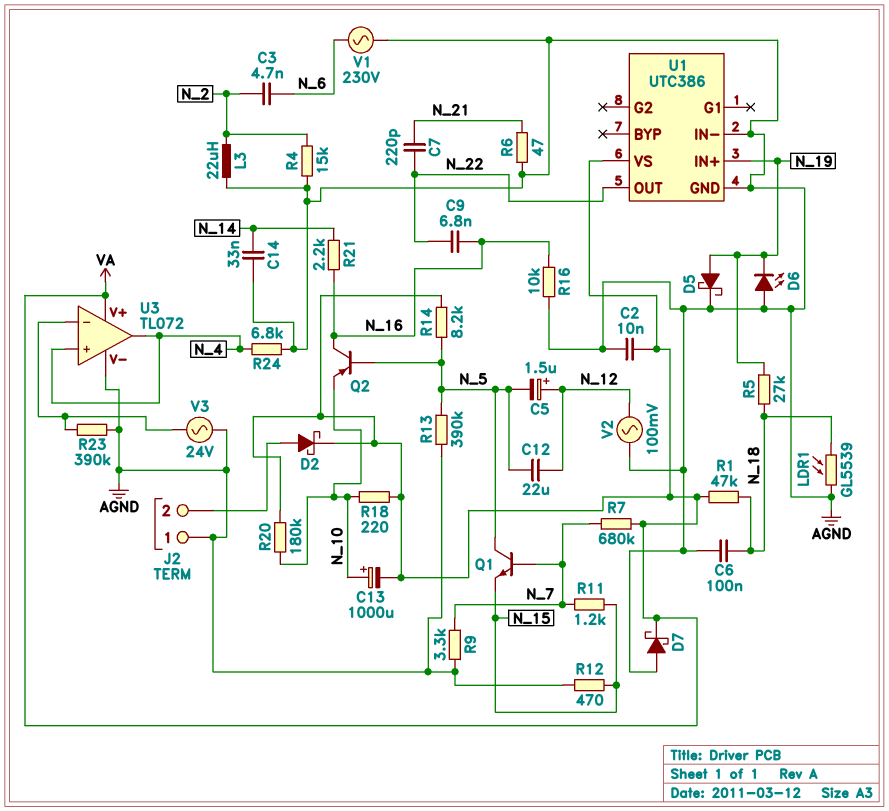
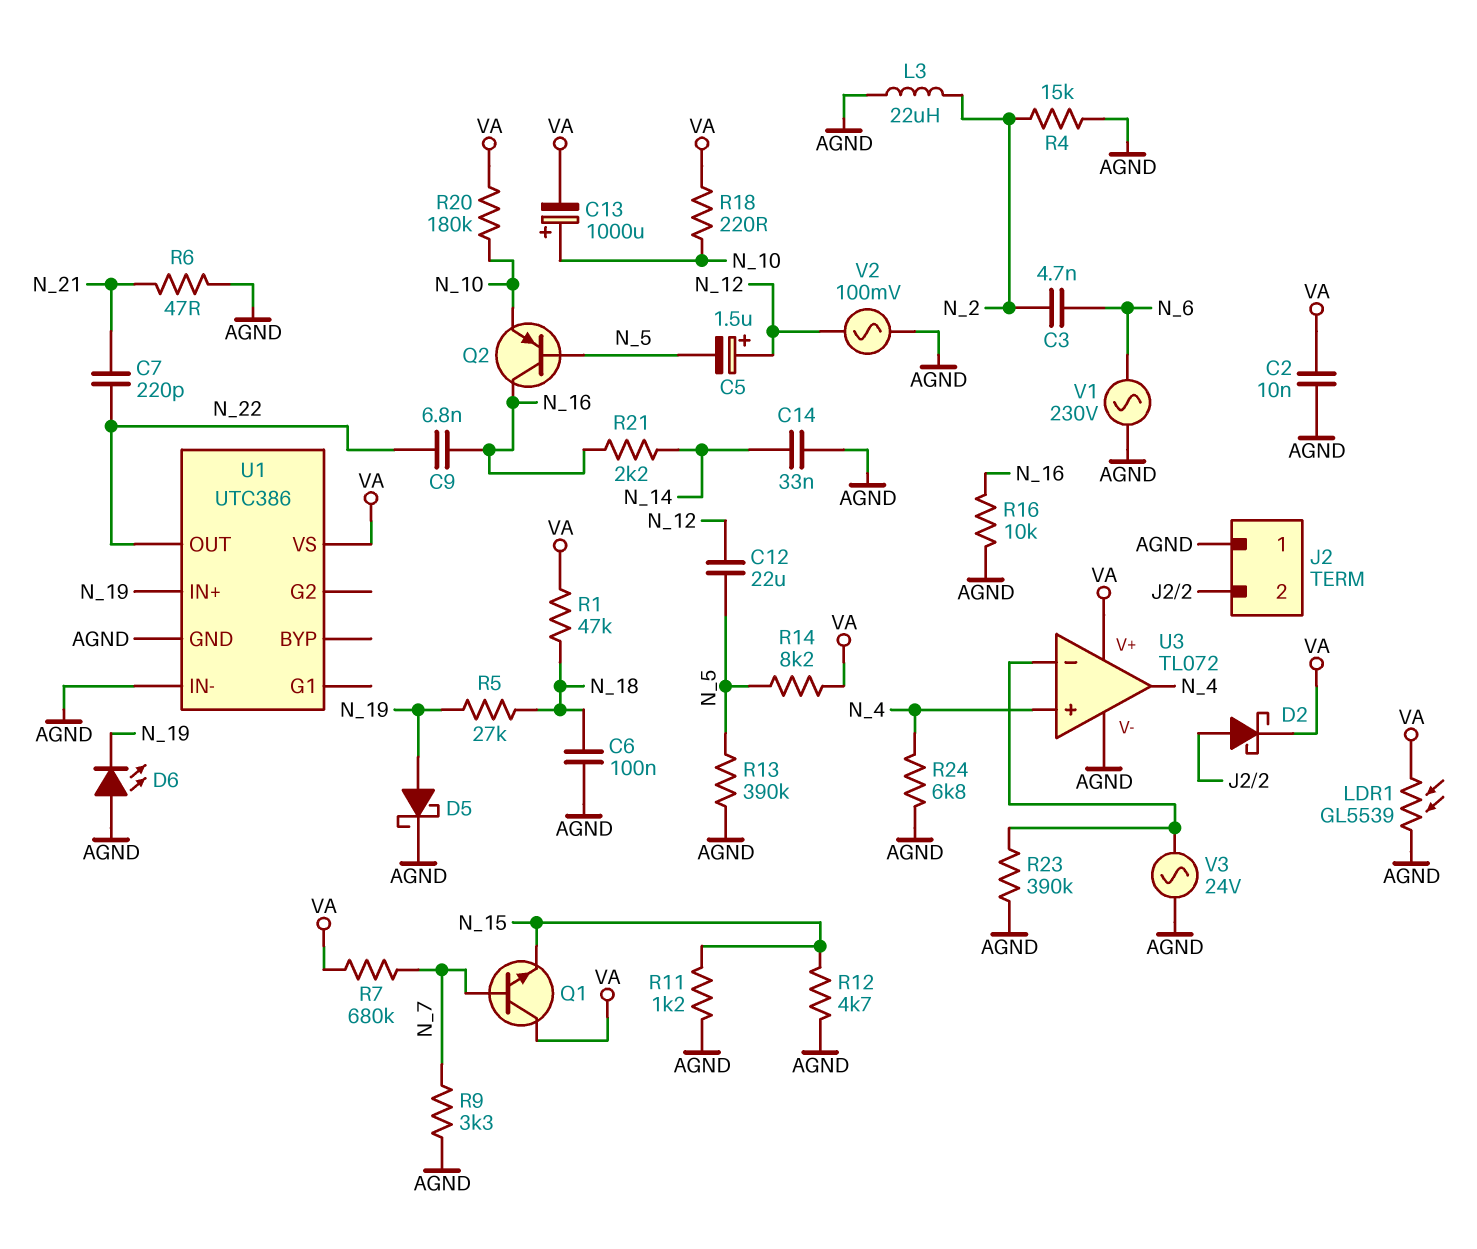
D7: schottky (A AGND, K VA) -> none
LDR1: GL5539 (AGND, N_18) -> GL5539 (AGND, VA)
Q1: NPN (B N_7, C N_5, E N_15) -> NPN (B N_7, C VA, E N_15)
R11: 1.2k (N_7, N_15) -> 1.2k (AGND, N_15)
R12: 470 (AGND, N_15) -> 4.7k (AGND, N_15)

